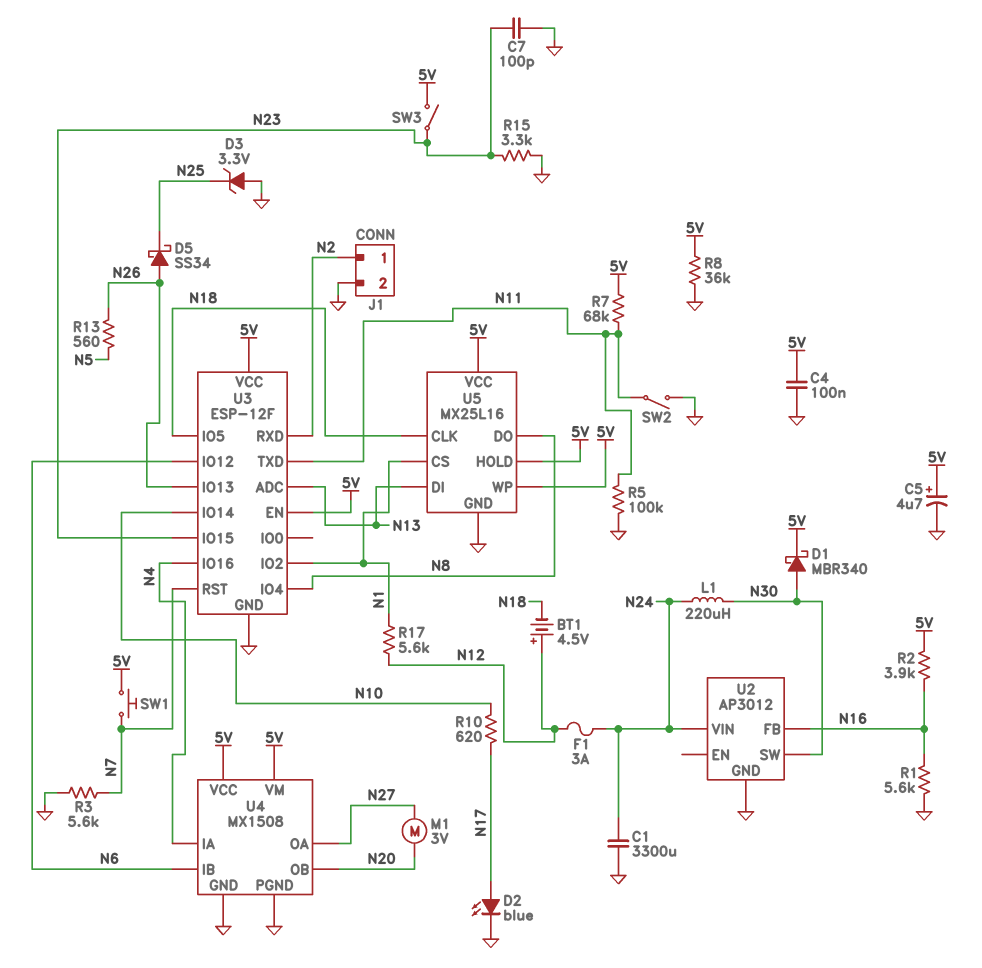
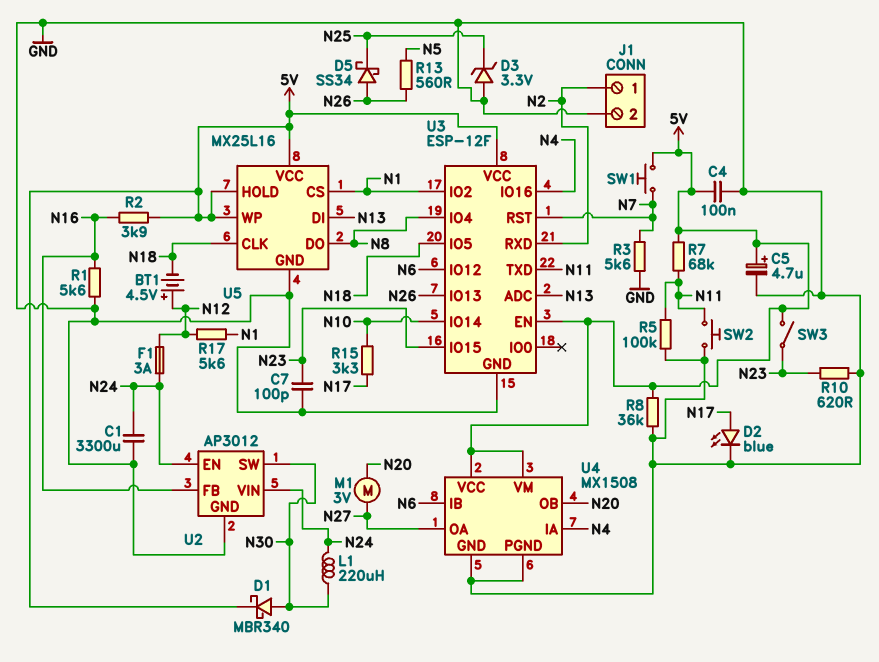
R10: 620 (N10, N17) -> 620 (GND, N23)
R15: 3.3k (GND, N23) -> 3.3k (N10, N17)
SW2: switch (GND, N11) -> button (GND, N11)
U2 pin EN: none -> N24

